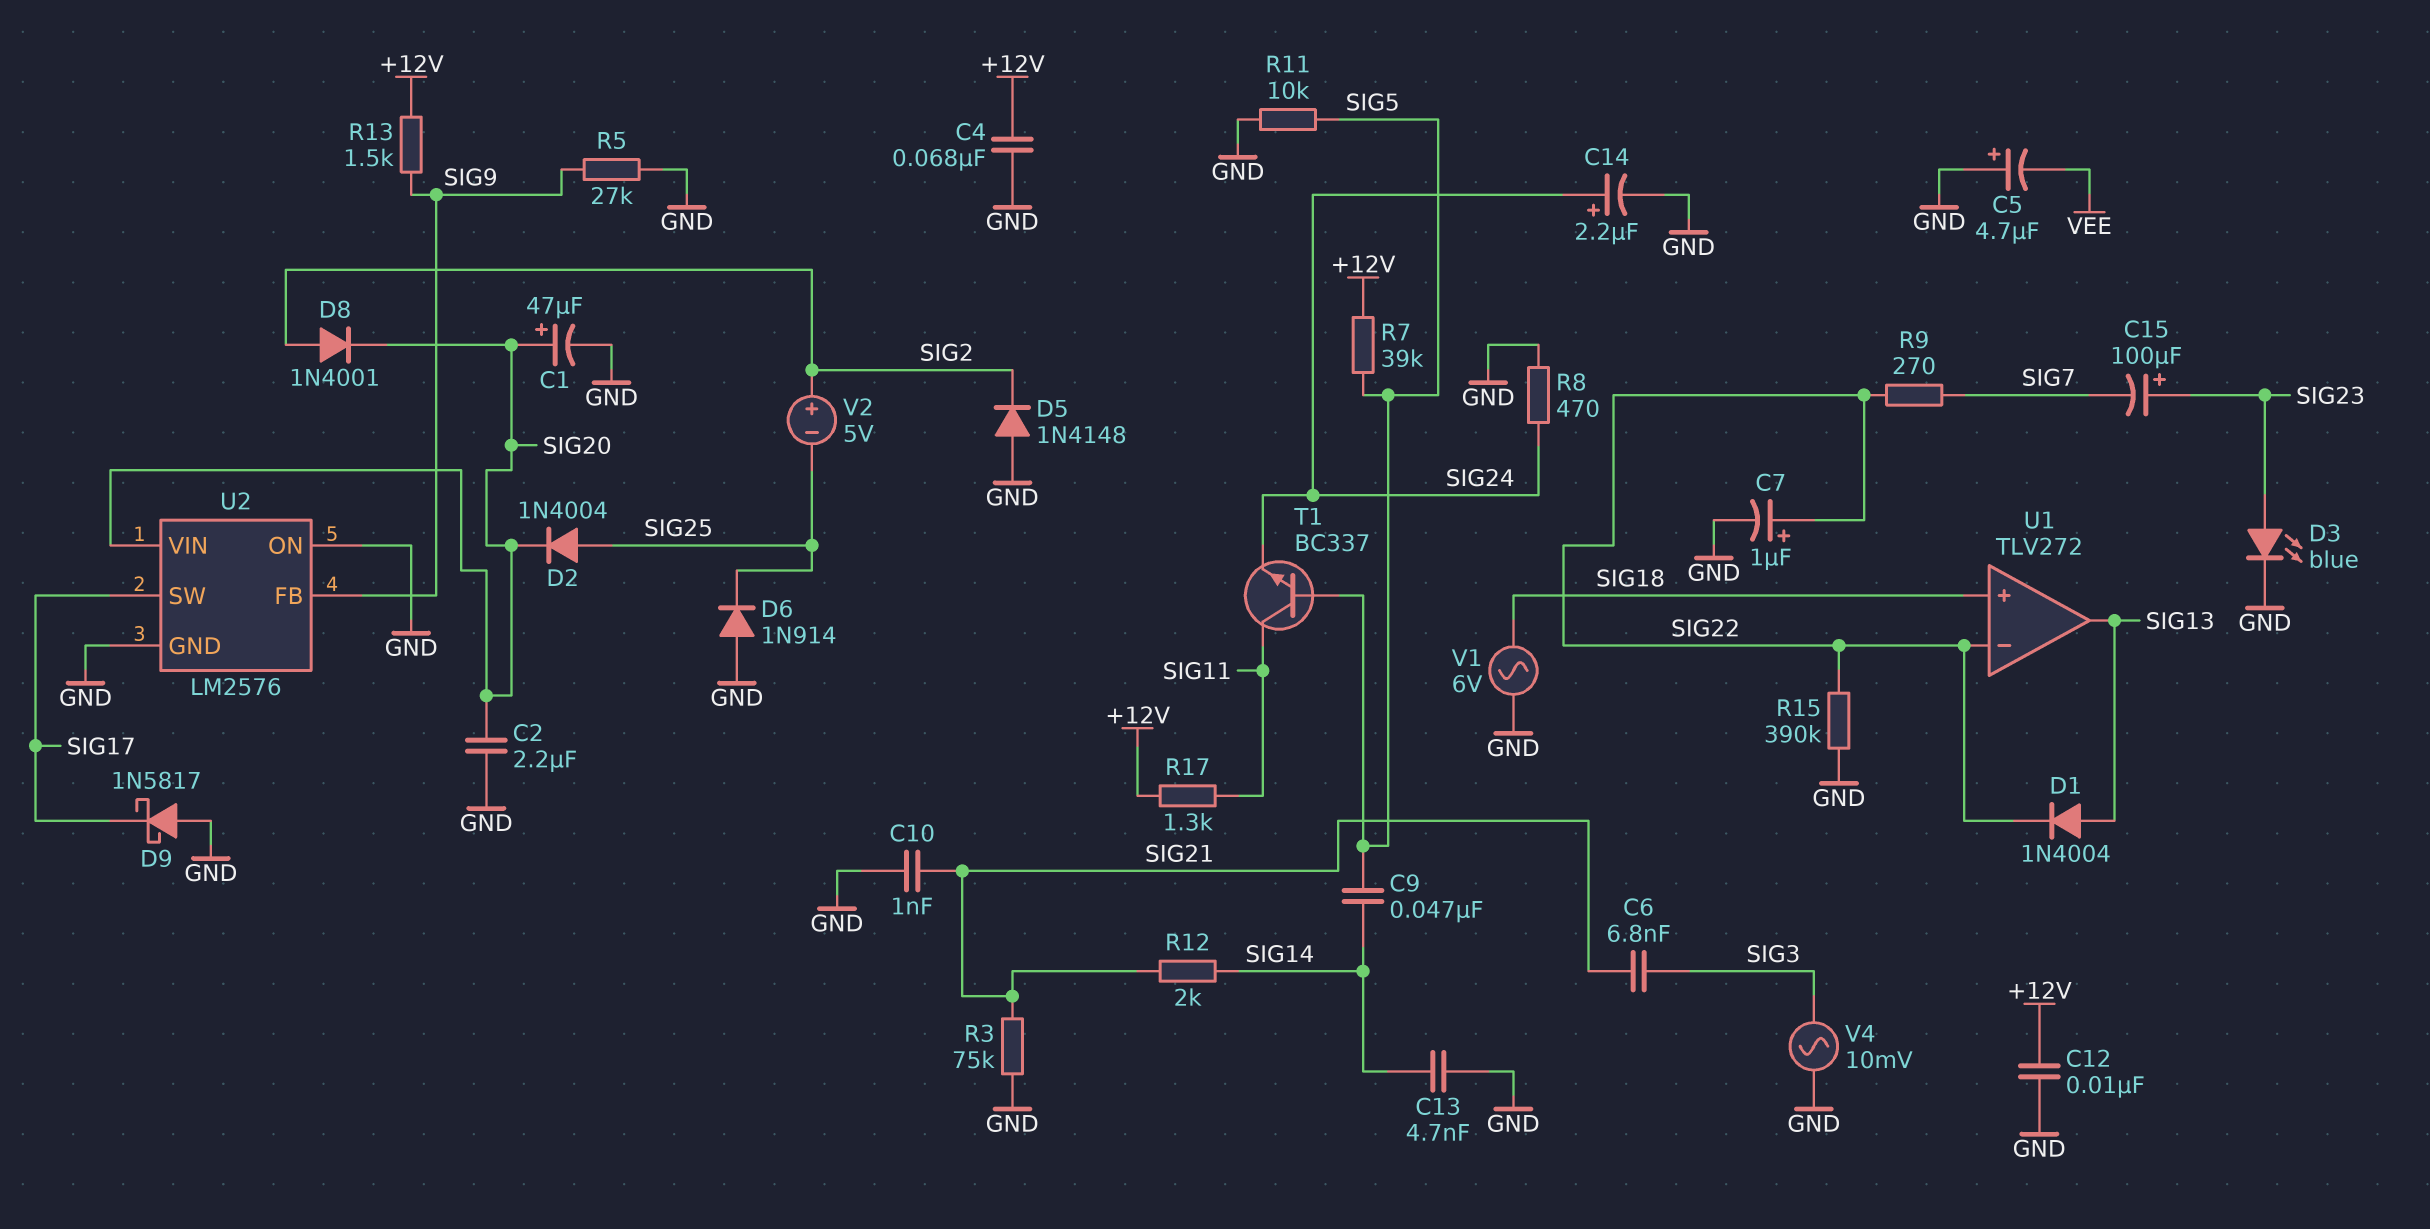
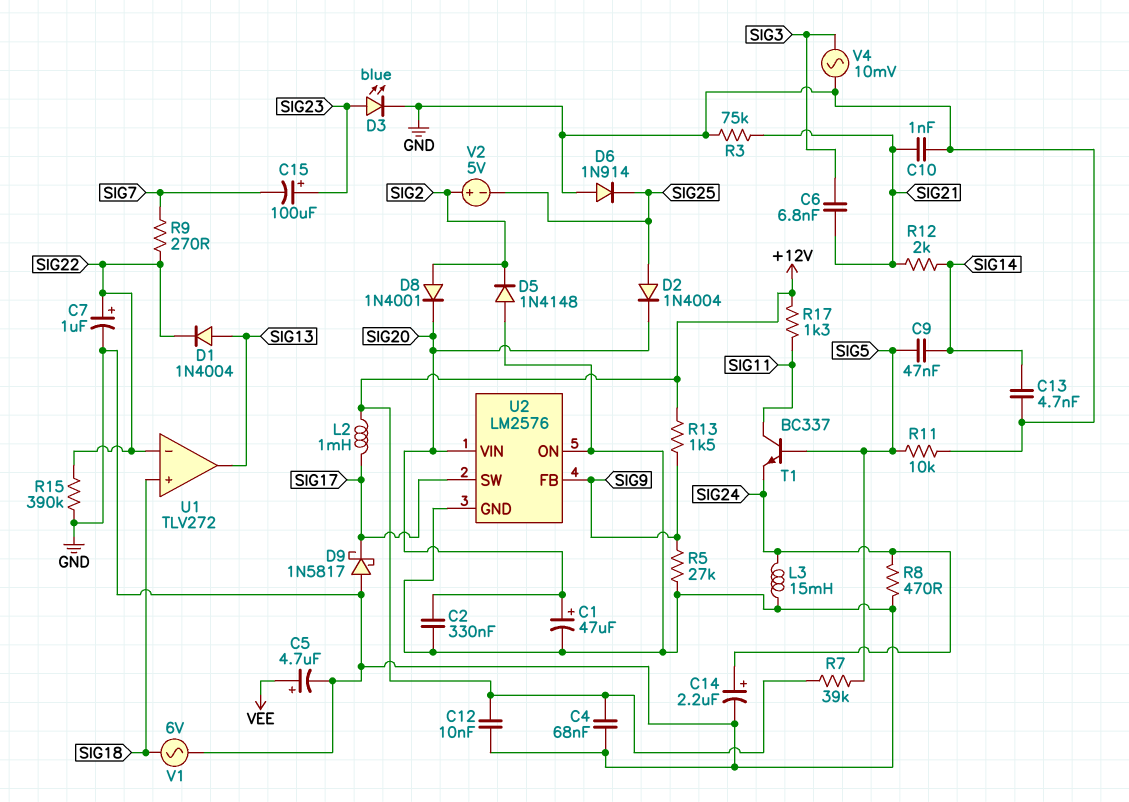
C2: 2.2uF (GND, SIG20) -> 330nF (GND, SIG20)
C5: 4.7uF (plus GND, minus VEE) -> 4.7uF (plus VEE, minus GND)
L2: none -> 1mH (+12V, SIG17)
L3: none -> 15mH (GND, SIG24)

